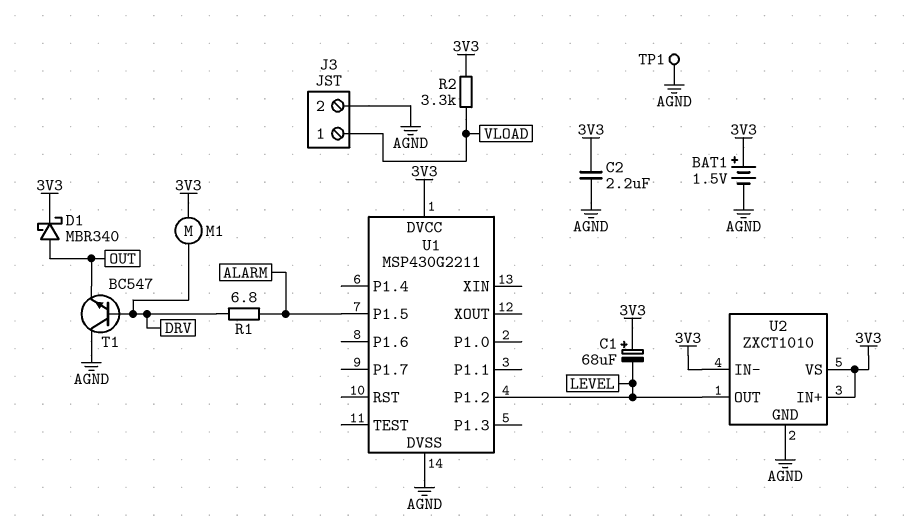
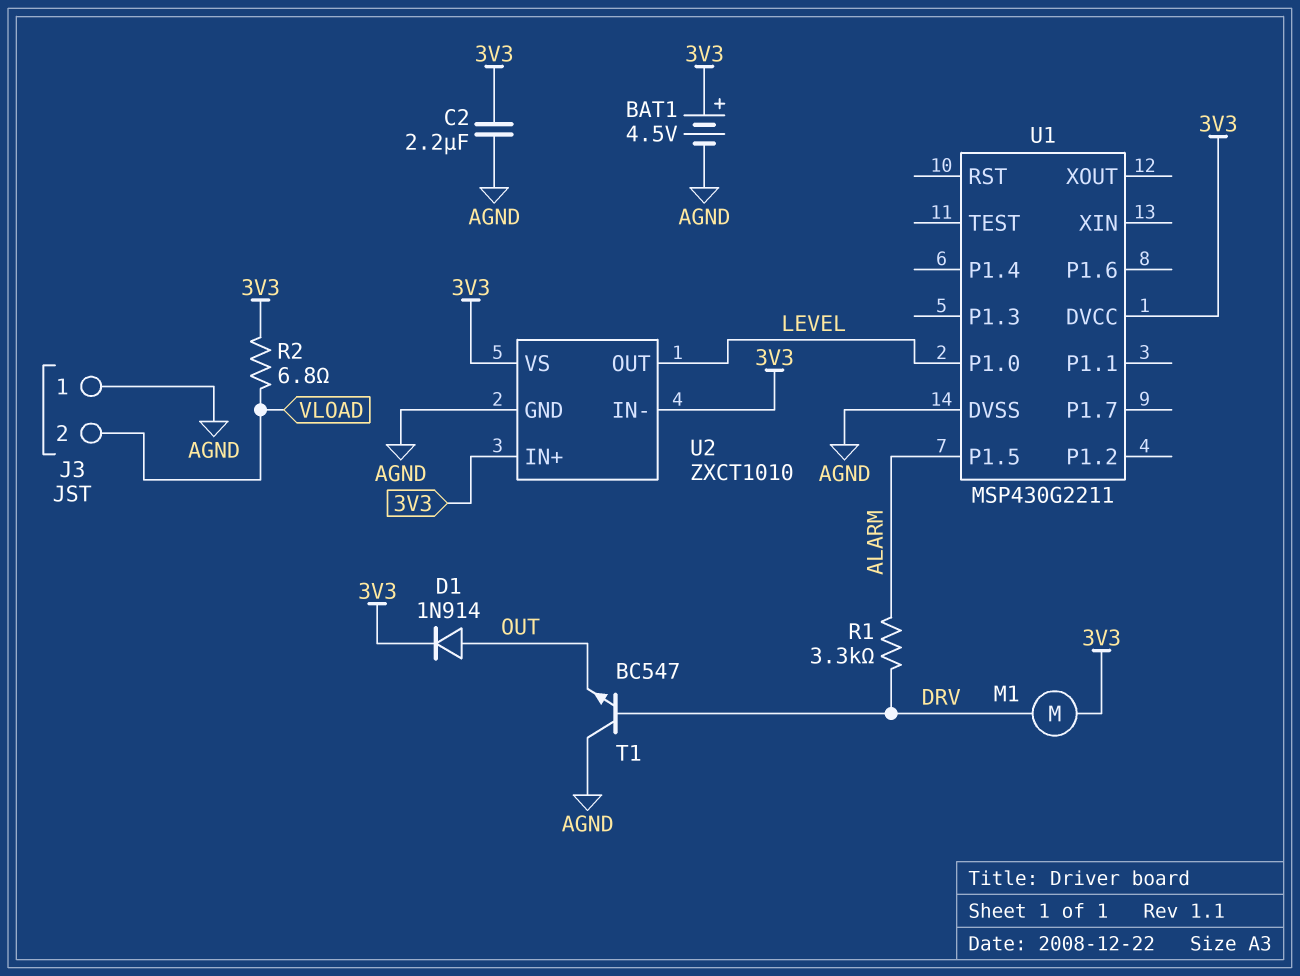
BAT1: 1.5V (plus 3V3, minus AGND) -> 4.5V (plus 3V3, minus AGND)
C1: 68uF (plus 3V3, minus LEVEL) -> none
D1: schottky MBR340 (A OUT, K 3V3) -> diode 1N914 (A OUT, K 3V3)
J3 pin 1: VLOAD -> AGND
J3 pin 2: AGND -> VLOAD
R1: 6.8 (ALARM, DRV) -> 3.3k (ALARM, DRV)
R2: 3.3k (3V3, VLOAD) -> 6.8 (3V3, VLOAD)
TP1: test point (AGND) -> none
U1 pin P1.0: none -> LEVEL
U1 pin P1.2: LEVEL -> none

